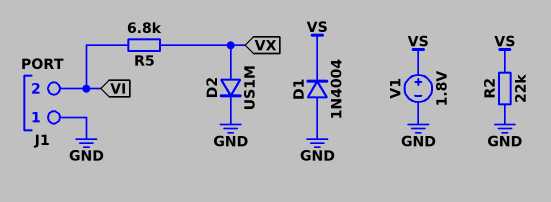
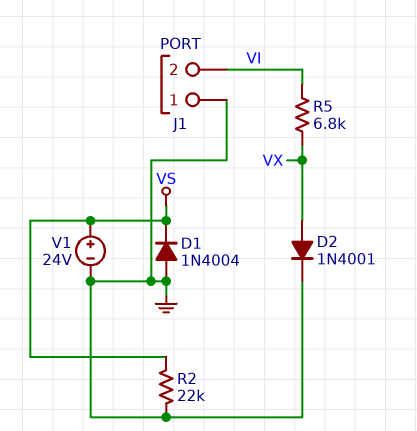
D2: diode US1M (A VX, K GND) -> diode 1N4001 (A VX, K GND)
V1: 1.8V (plus VS, minus GND) -> 24V (plus VS, minus GND)

